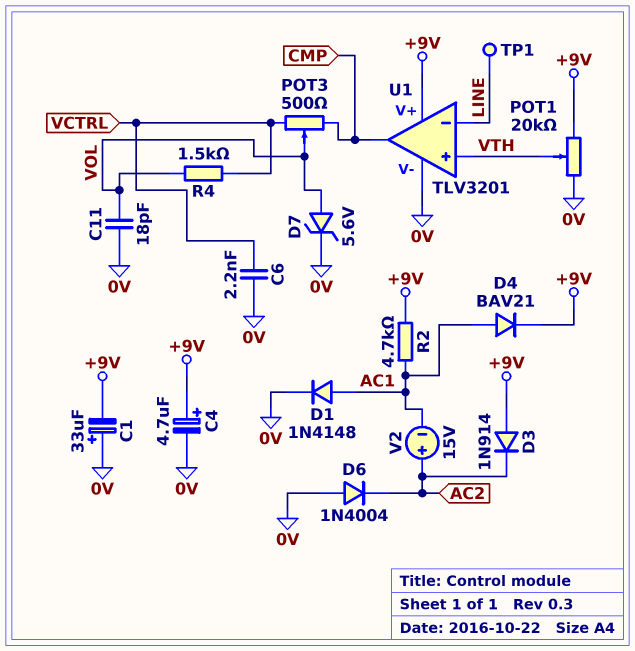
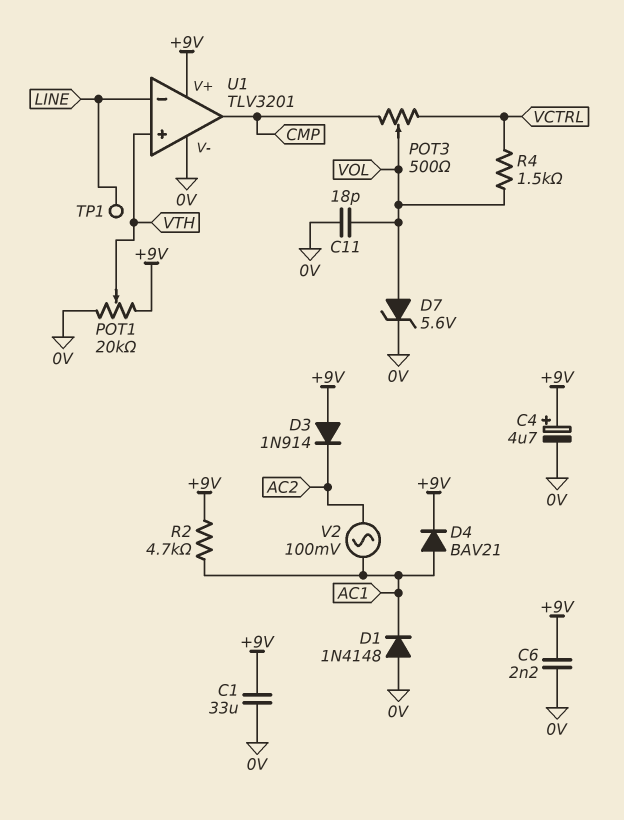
C1: 33uF (plus 0V, minus +9V) -> 33uF (+9V, 0V)
C6: 2.2nF (0V, VCTRL) -> 2.2nF (+9V, 0V)
D1: diode 1N4148 (A AC1, K 0V) -> diode 1N4148 (A 0V, K AC1)
D6: diode 1N4004 (A 0V, K AC2) -> none
V2: 15V (plus AC2, minus AC1) -> AC 100mV (AC1, AC2)

